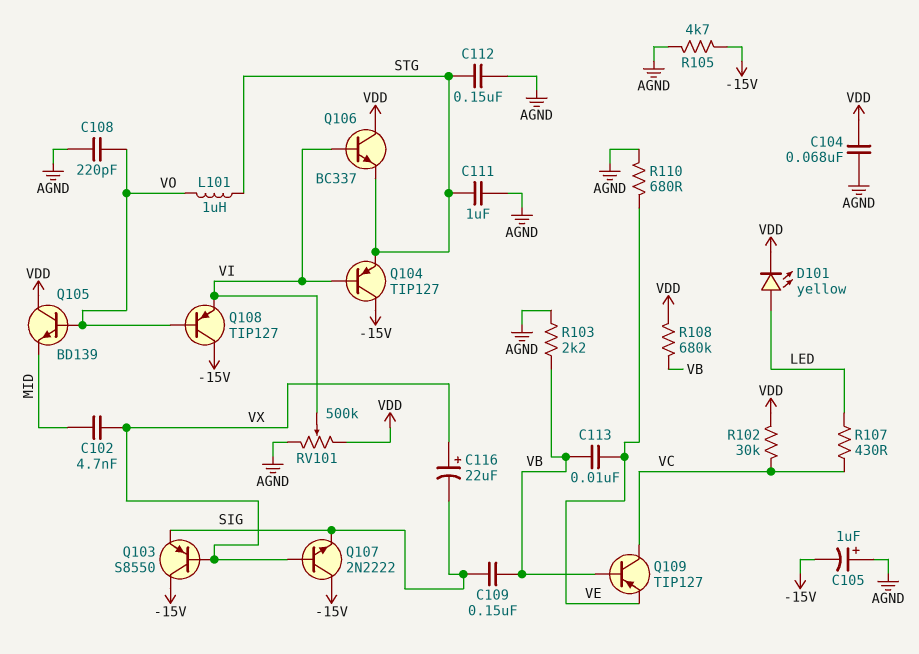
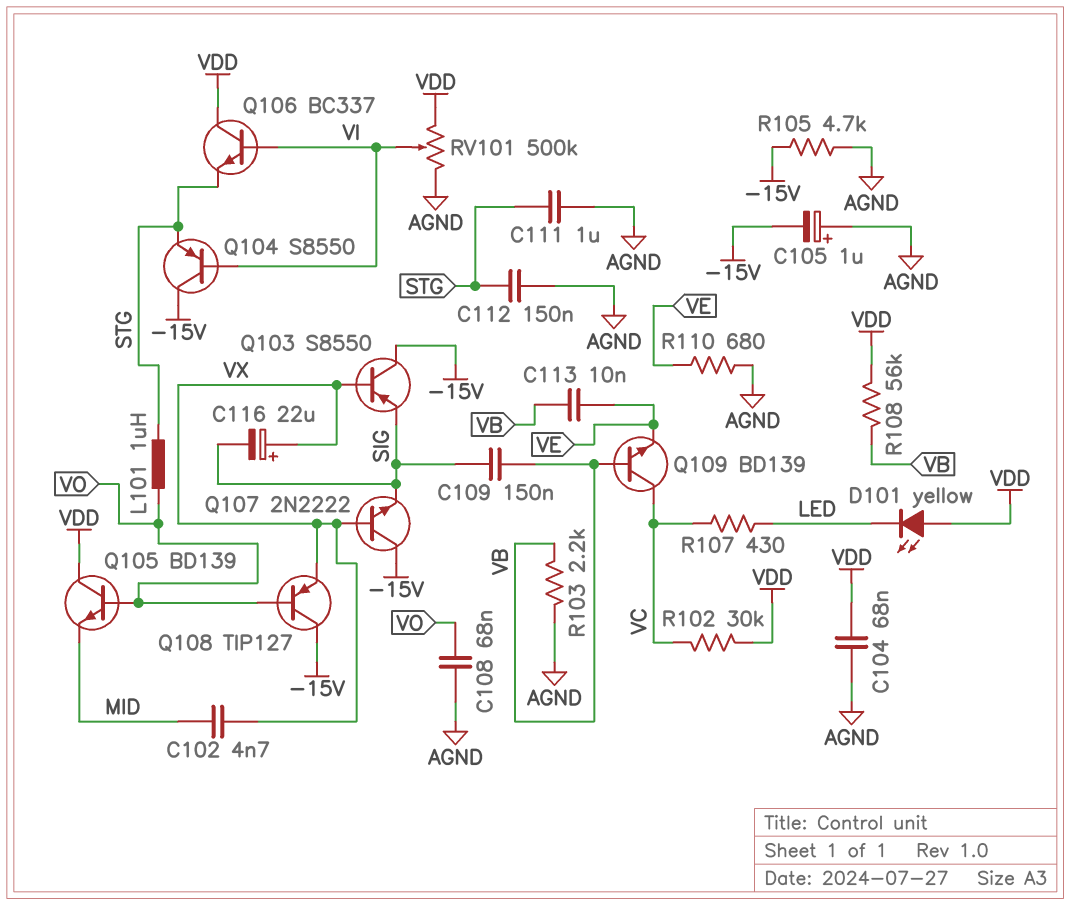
C108: 220pF (AGND, VO) -> 68nF (AGND, VO)
D101: LED yellow (A LED, K VDD) -> LED yellow (A VDD, K LED)
Q104: PNP TIP127 (B VI, C -15V, E STG) -> PNP S8550 (B VI, C -15V, E STG)
Q108: PNP TIP127 (B VO, C -15V, E VI) -> PNP TIP127 (B VO, C -15V, E VX)
Q109: PNP TIP127 (B VB, C VC, E VE) -> NPN BD139 (B VB, C VC, E VE)
R108: 680k (VB, VDD) -> 56k (VB, VDD)

